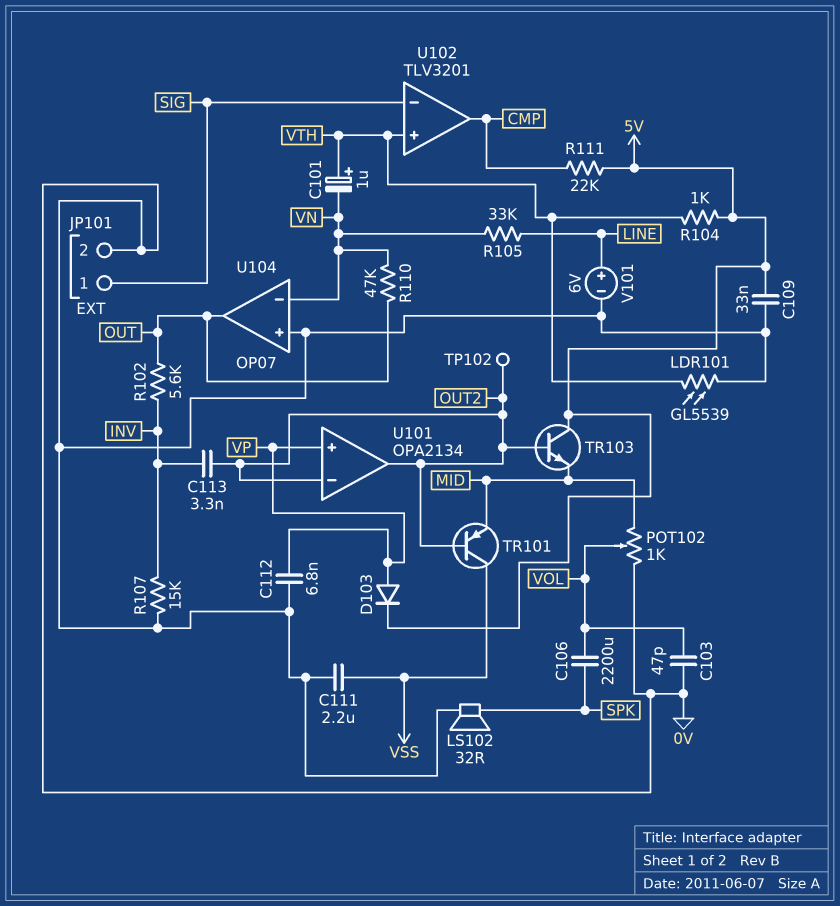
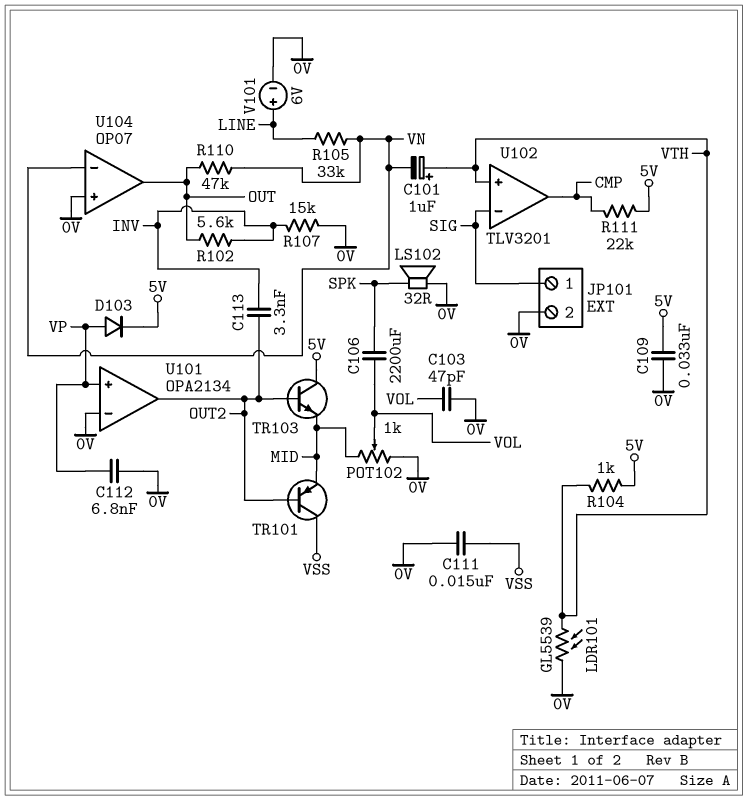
C111: 2.2uF (0V, VSS) -> 15nF (0V, VSS)
TP102: test point (OUT2) -> none
U101 pin in-: OUT2 -> 0V

